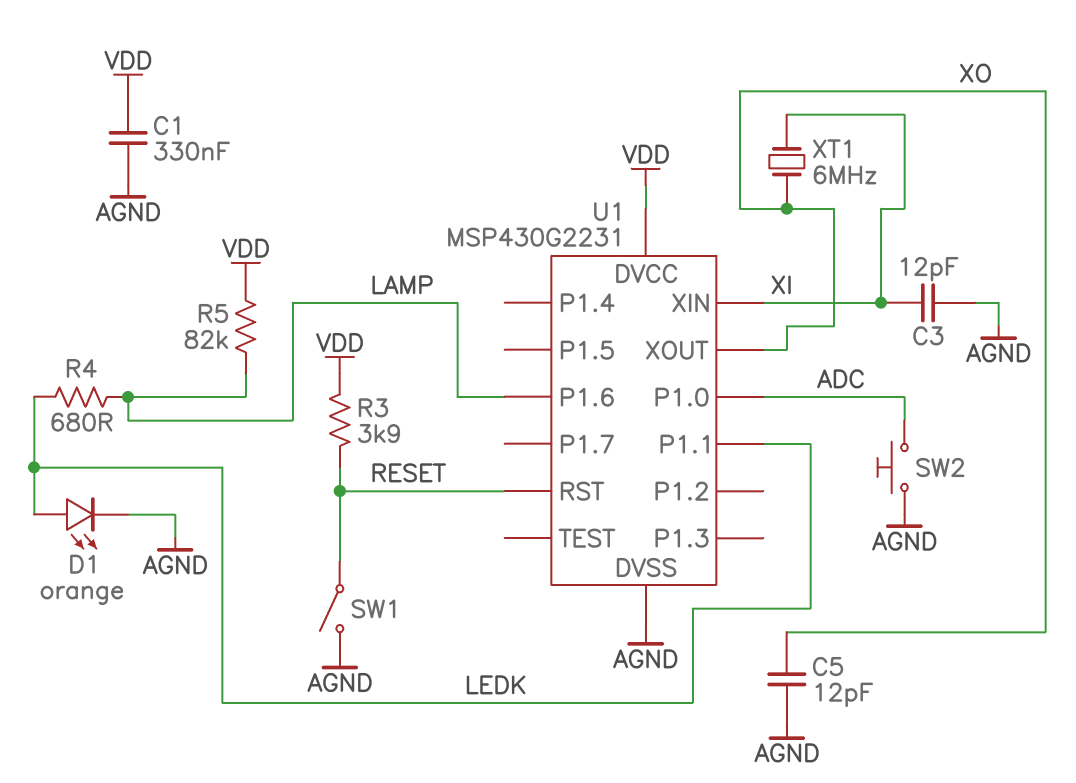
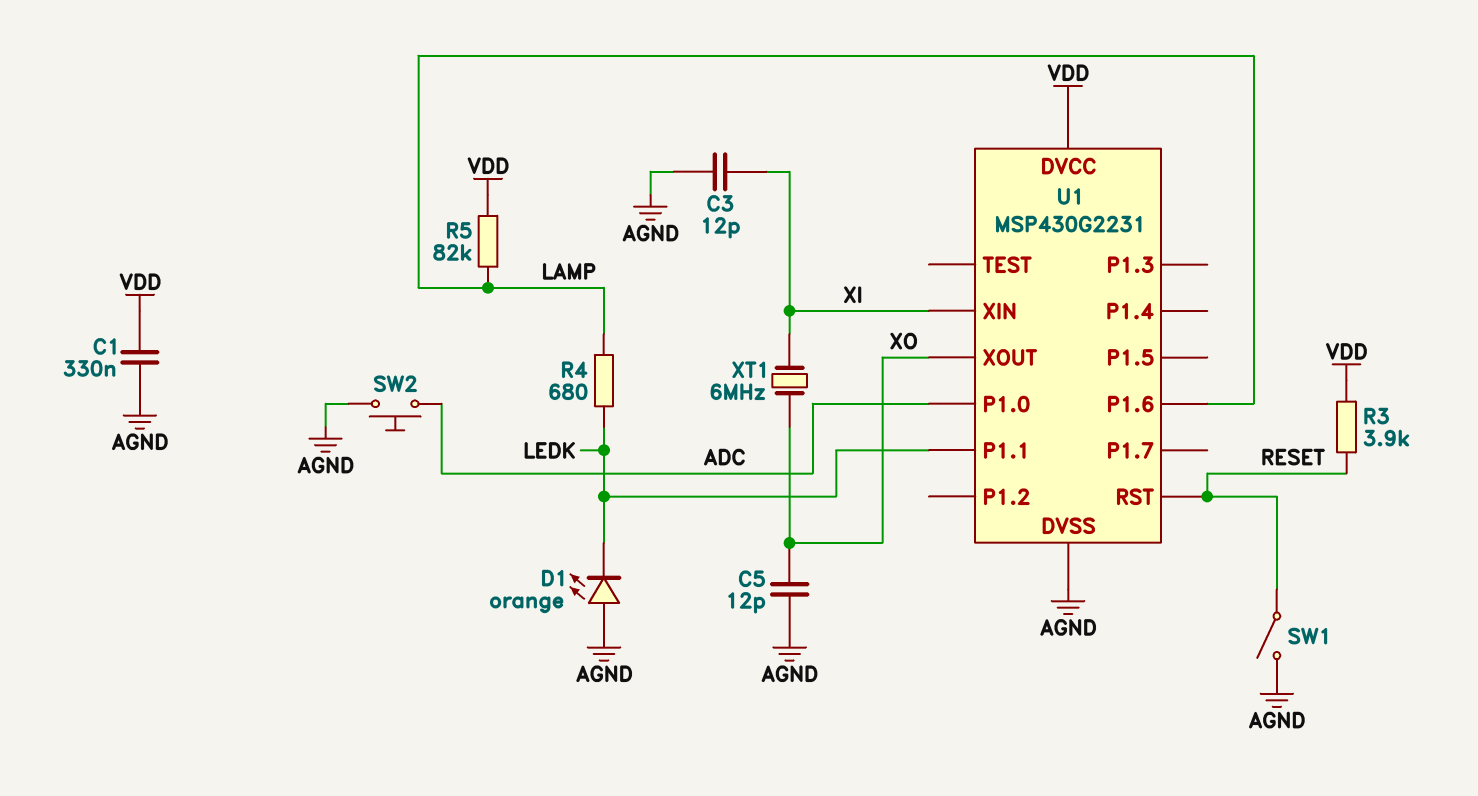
D1: LED orange (A LEDK, K AGND) -> LED orange (A AGND, K LEDK)

